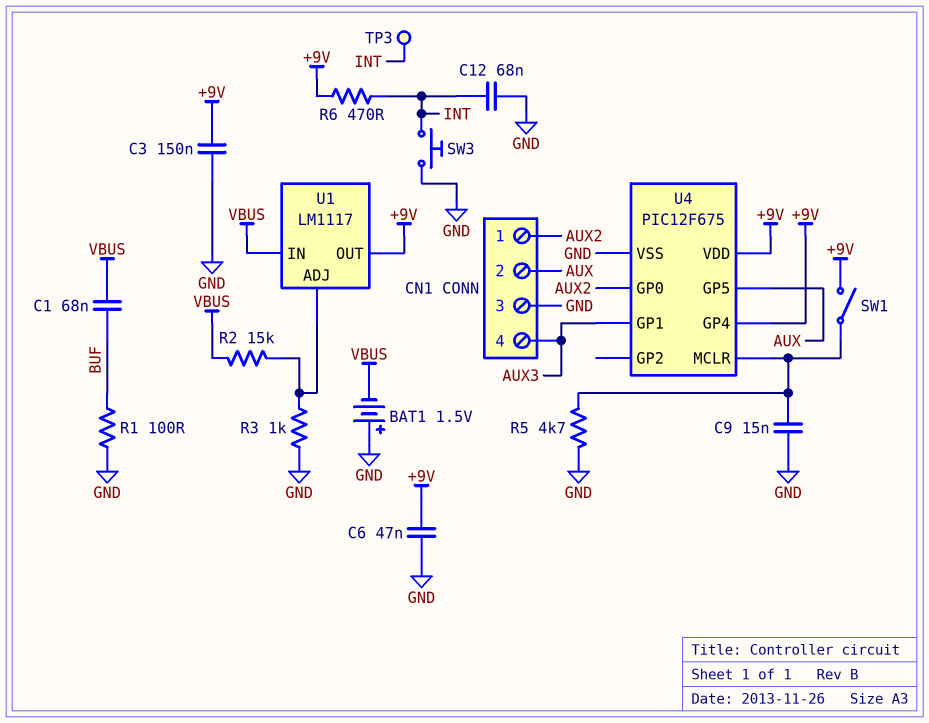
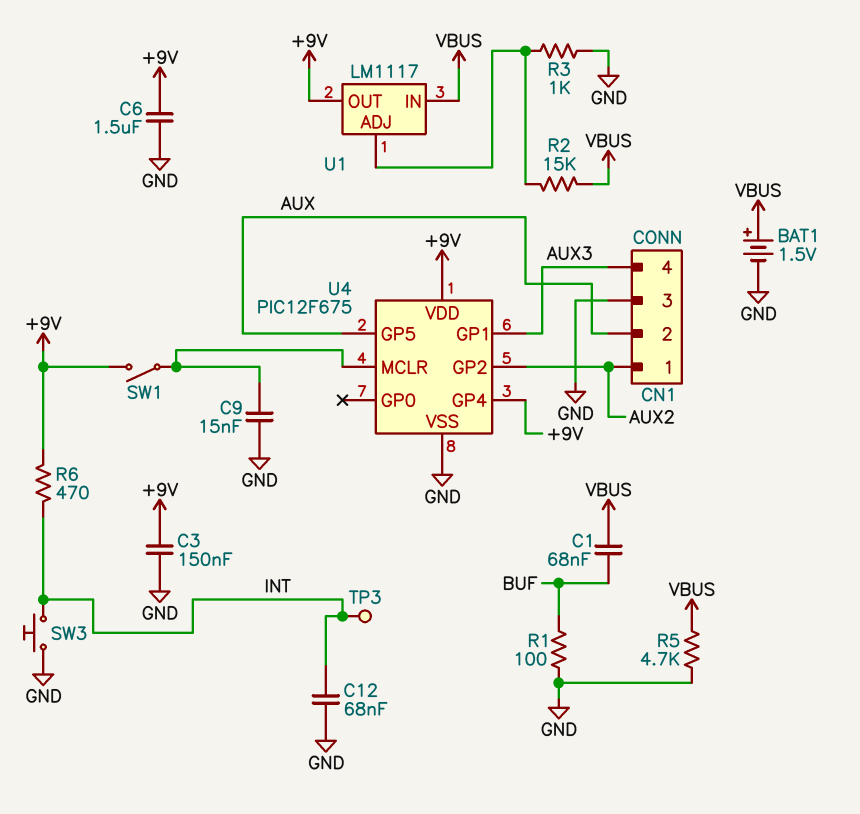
BAT1: 1.5V (plus GND, minus VBUS) -> 1.5V (plus VBUS, minus GND)
C6: 47nF (+9V, GND) -> 1.5uF (+9V, GND)
R5: 4.7k (GND, U4/MCLR) -> 4.7k (GND, VBUS)
U4 pin GP0: AUX2 -> none
U4 pin GP2: none -> AUX2

